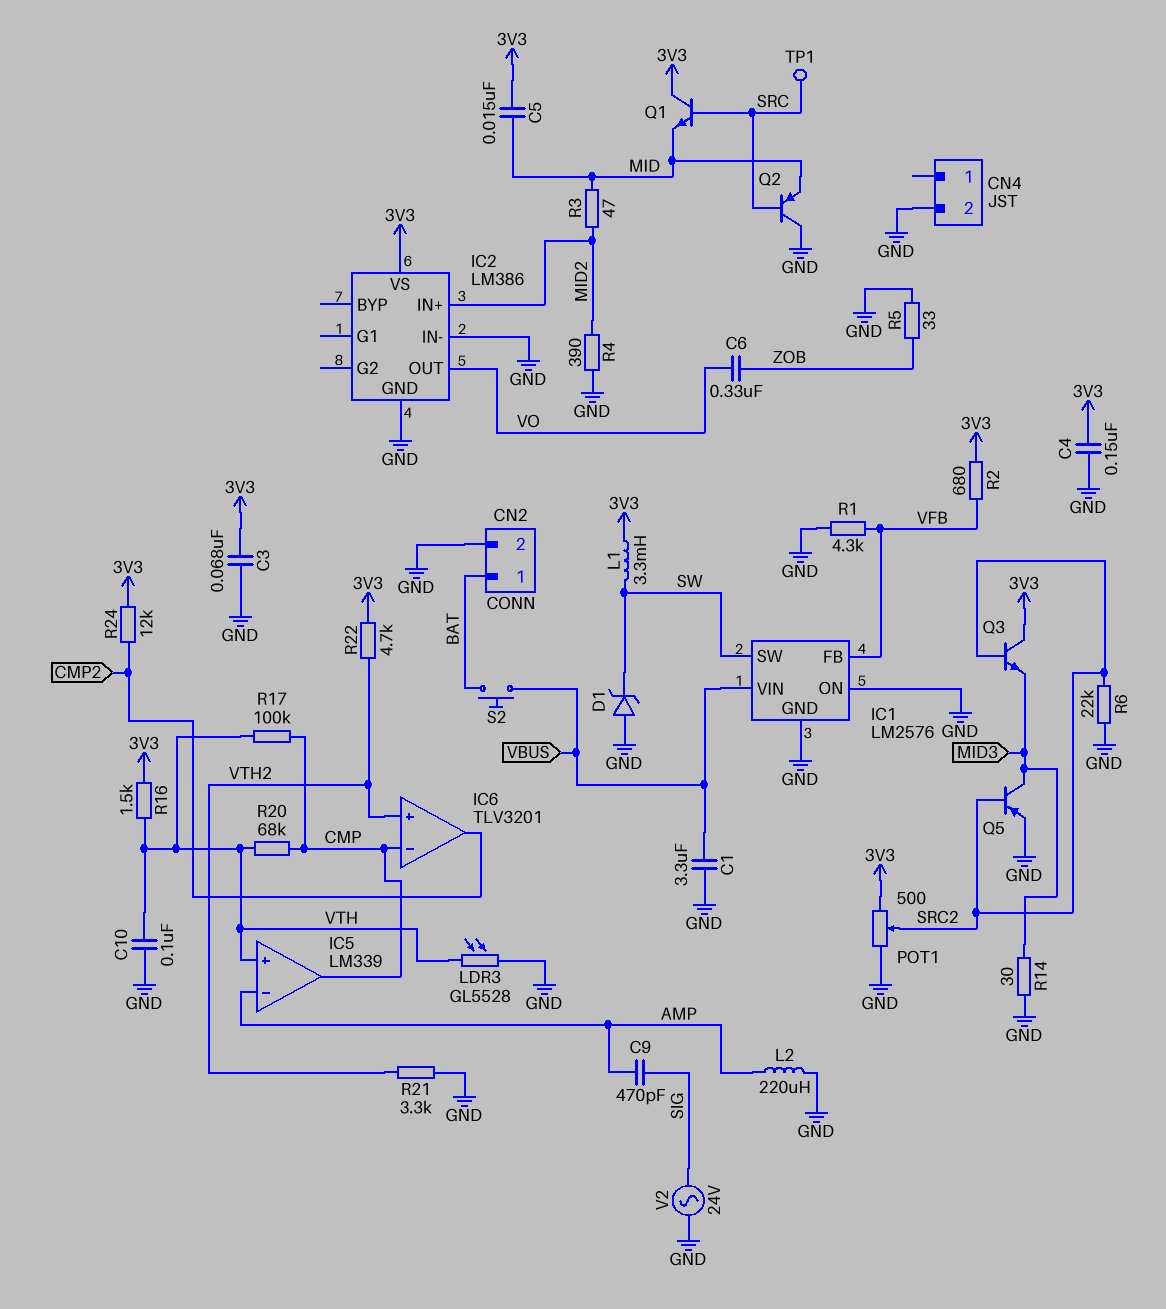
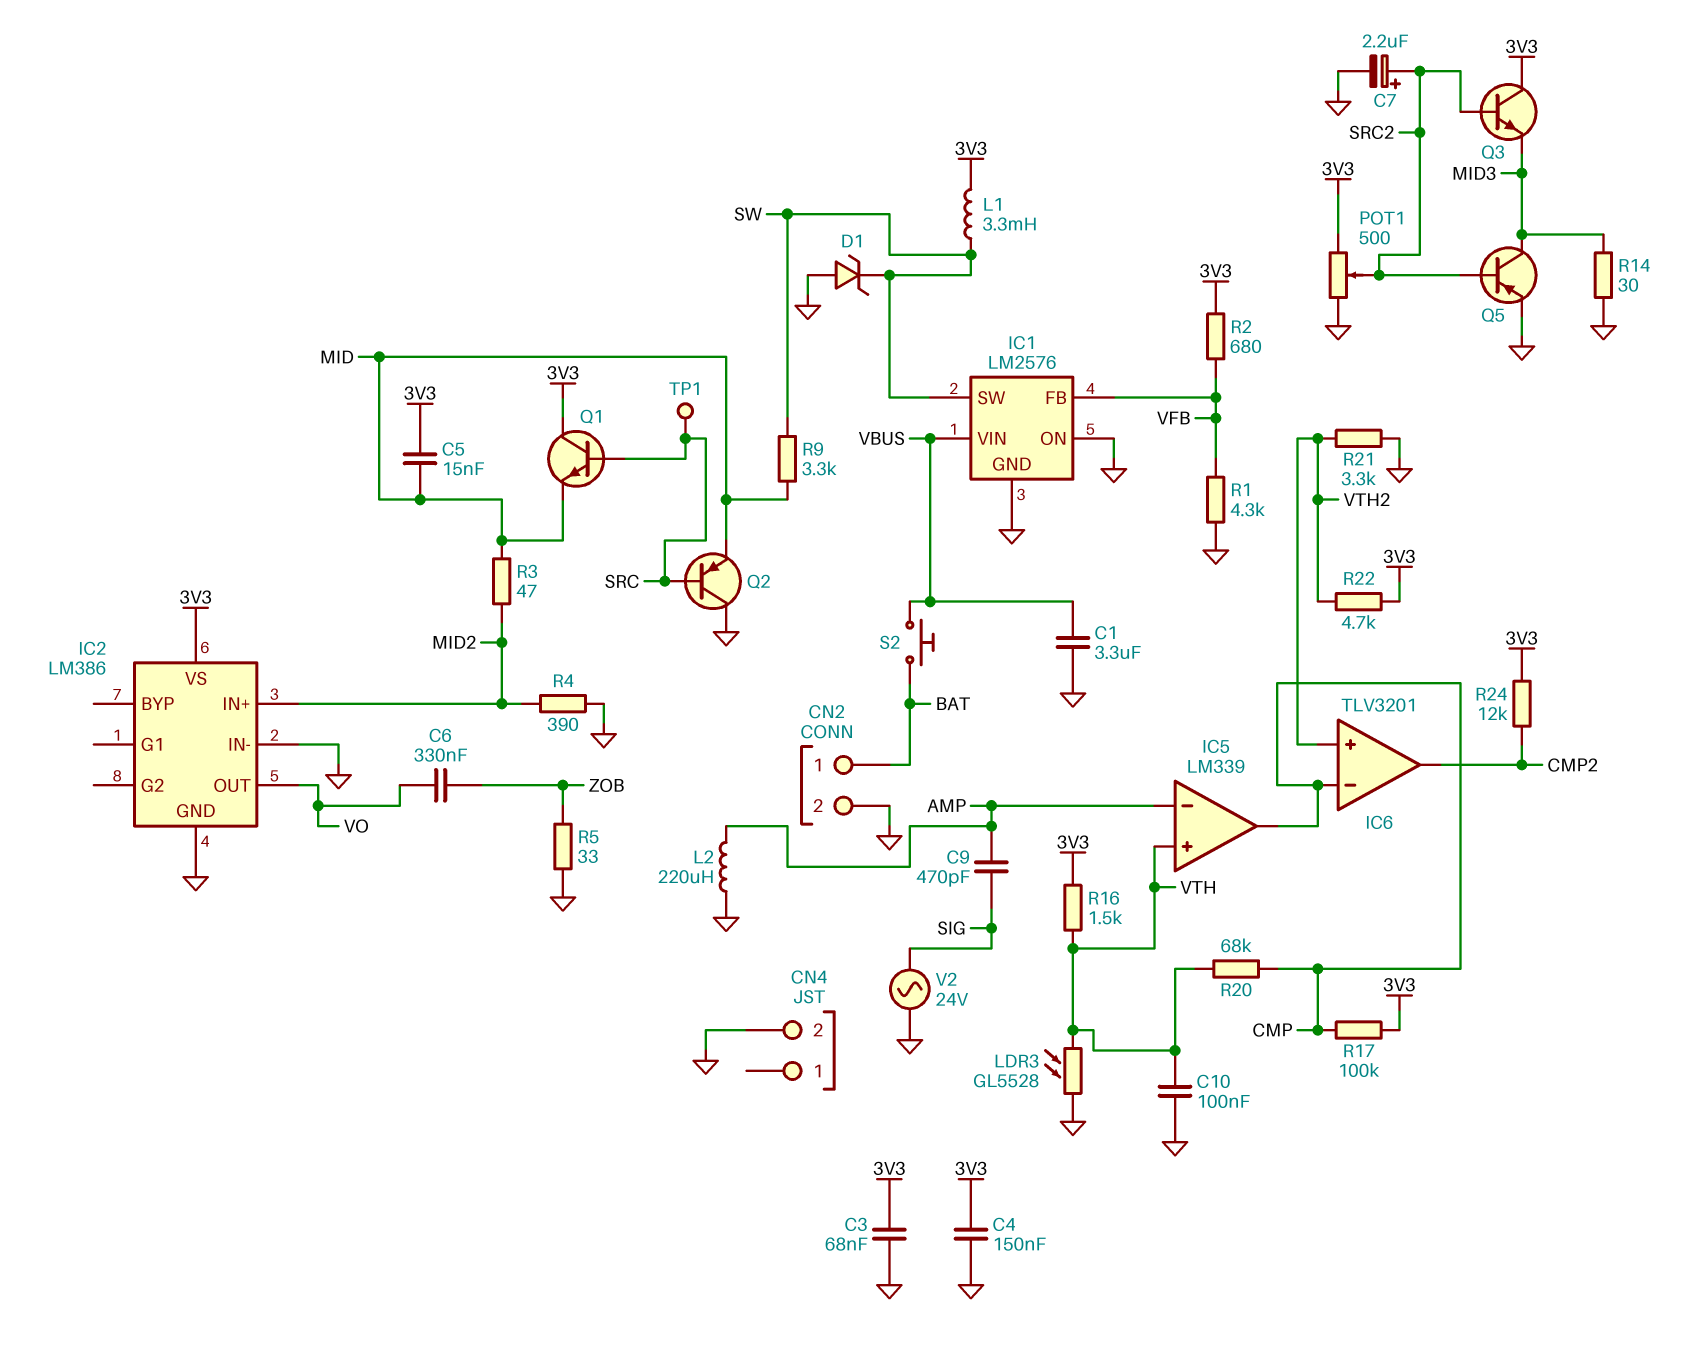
C7: none -> 2.2uF (plus SRC2, minus GND)
R6: 22k (GND, SRC2) -> none
R9: none -> 3.3k (MID, SW)
R17: 100k (CMP, VTH) -> 100k (3V3, CMP)

